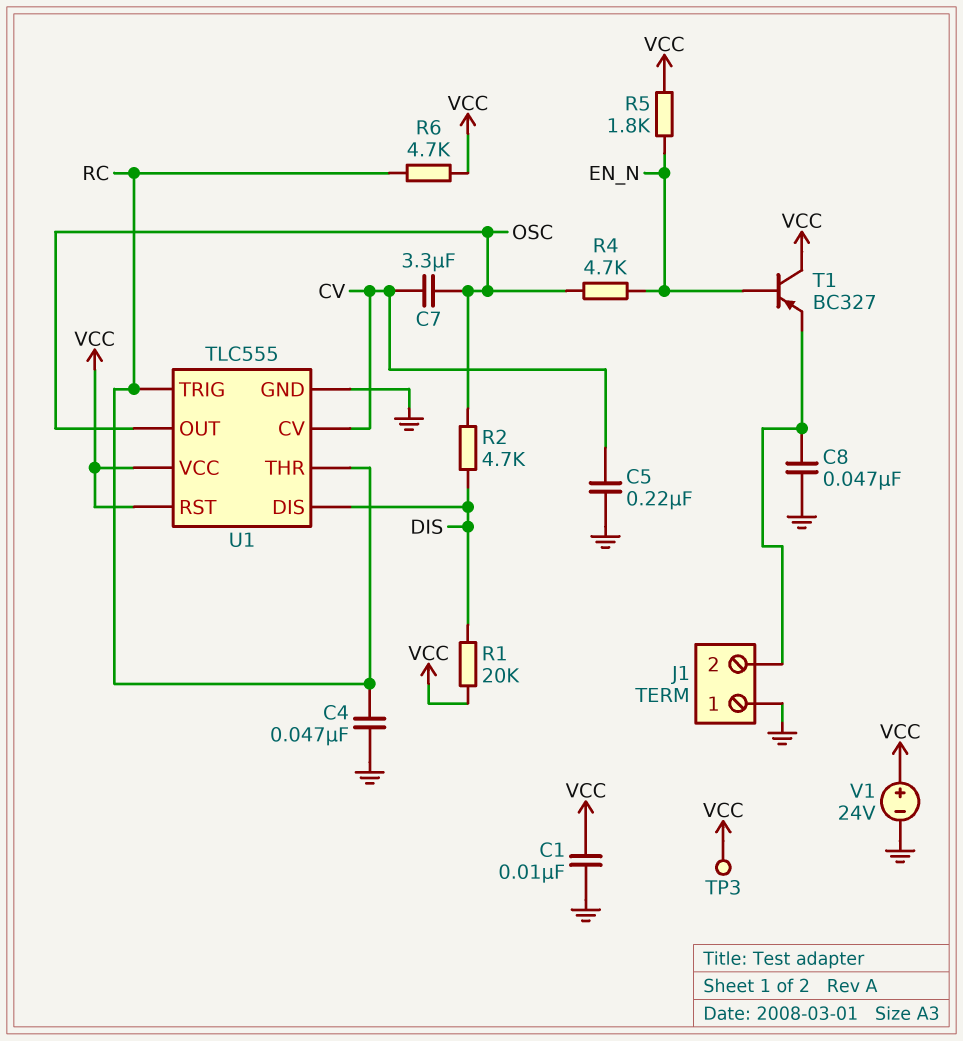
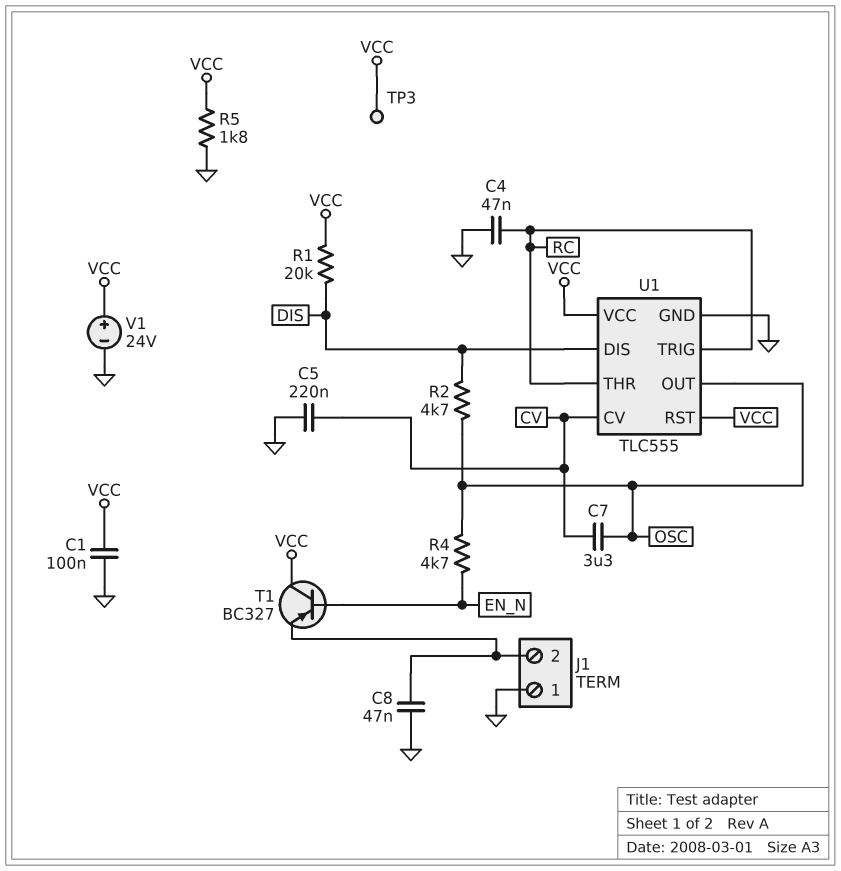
C1: 10nF (GND, VCC) -> 100nF (GND, VCC)
R5: 1.8k (EN_N, VCC) -> 1.8k (GND, VCC)
R6: 4.7k (RC, VCC) -> none

